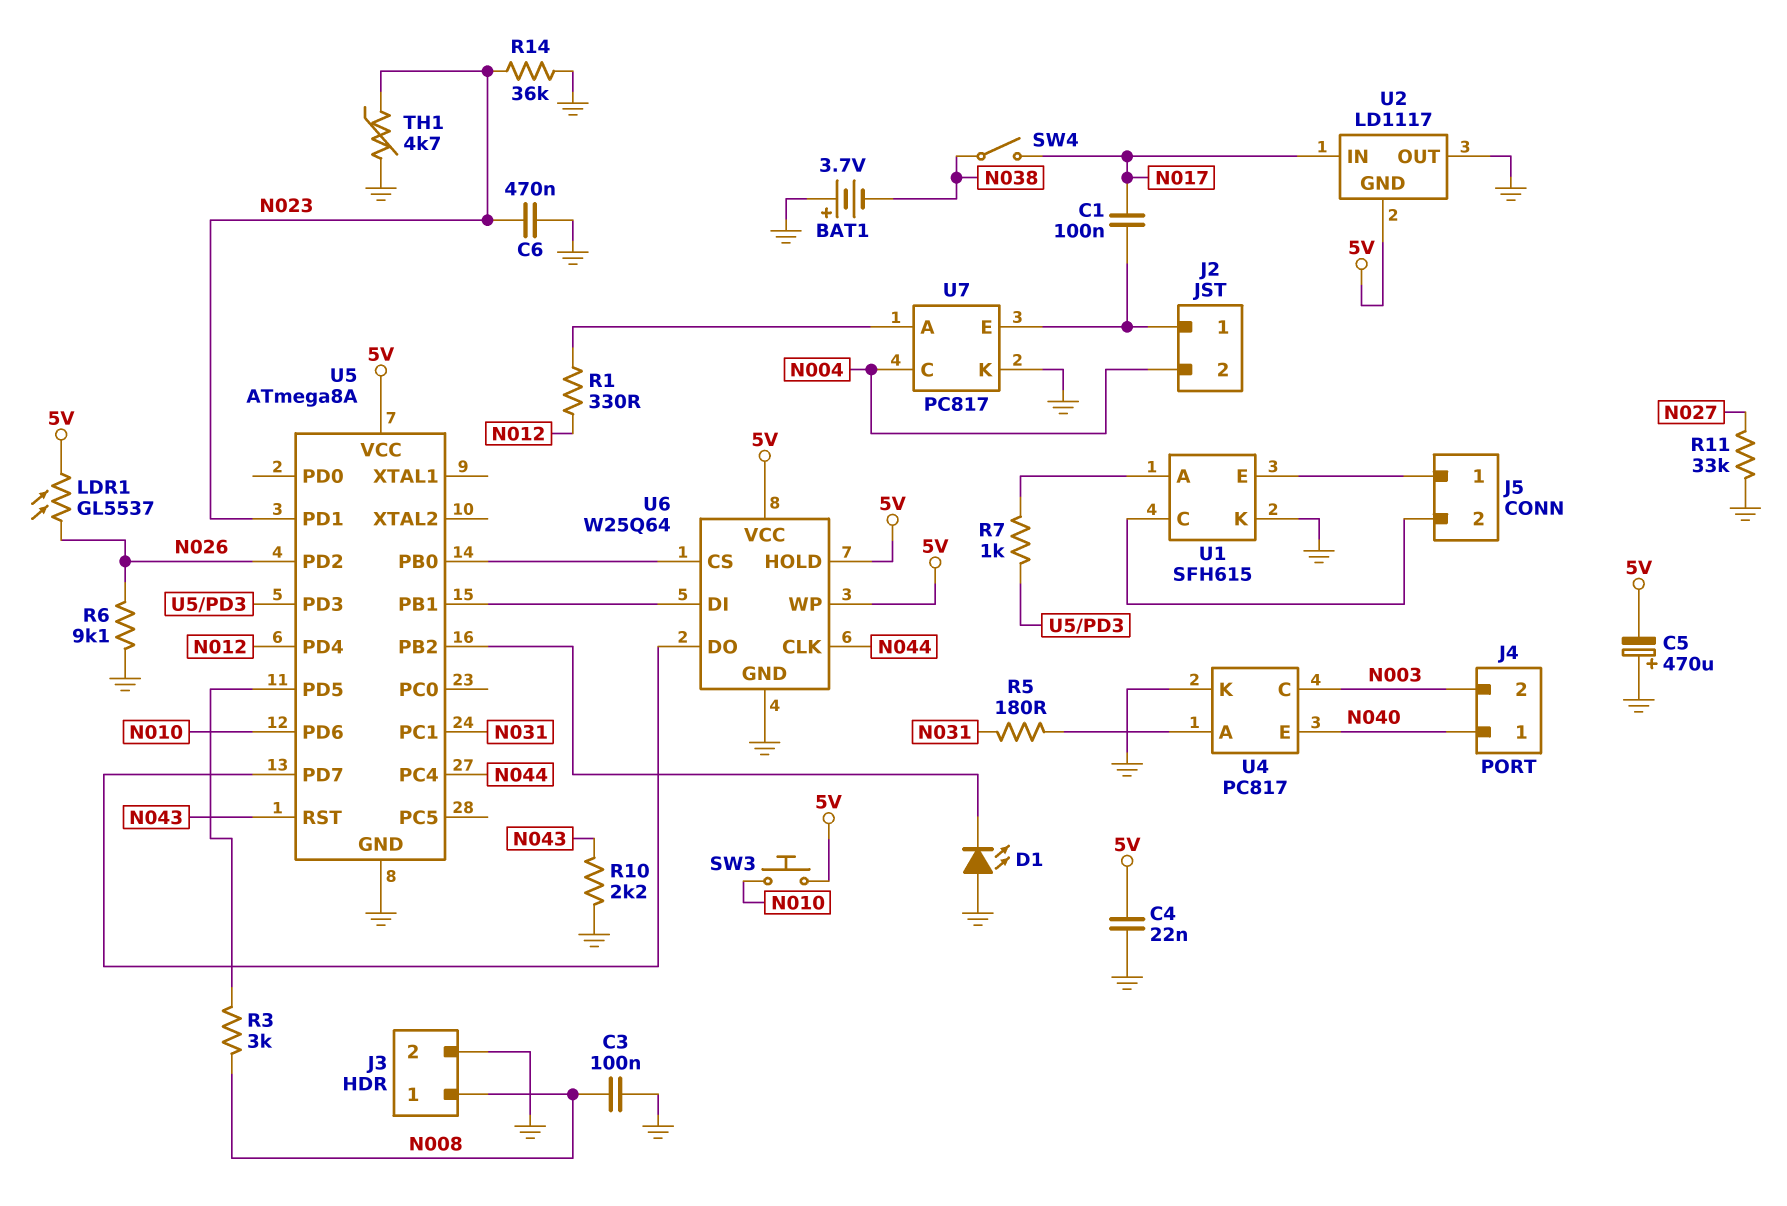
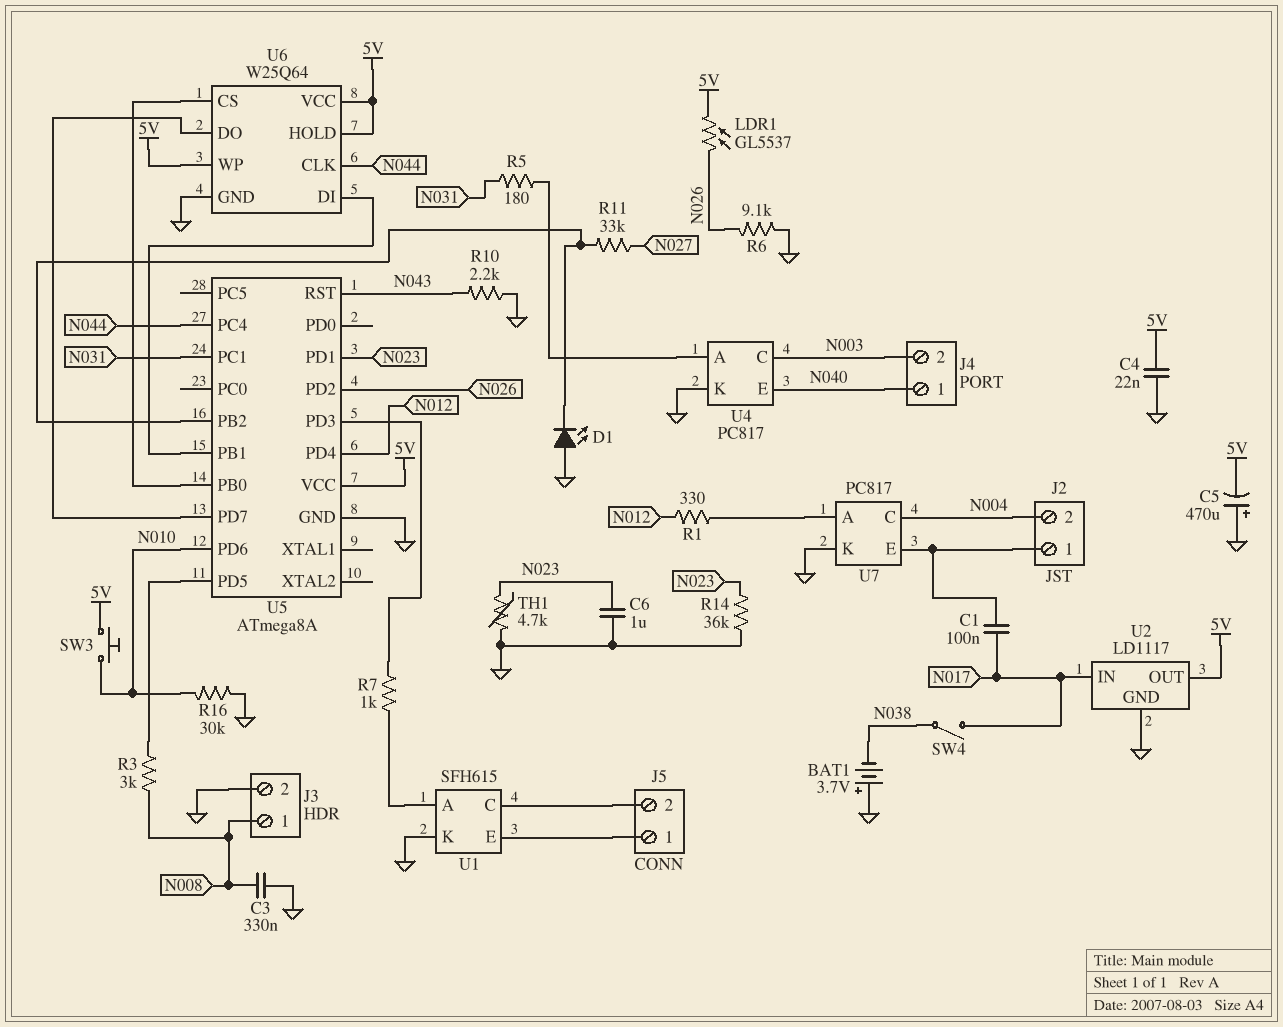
C3: 100nF (GND, N008) -> 330nF (GND, N008)
C6: 470nF (GND, N023) -> 1uF (GND, N023)
R11: 33k (GND, N027) -> 33k (N027, U5/PB2)
R16: none -> 30k (GND, N010)
U2 pin GND: 5V -> GND
U2 pin OUT: GND -> 5V

